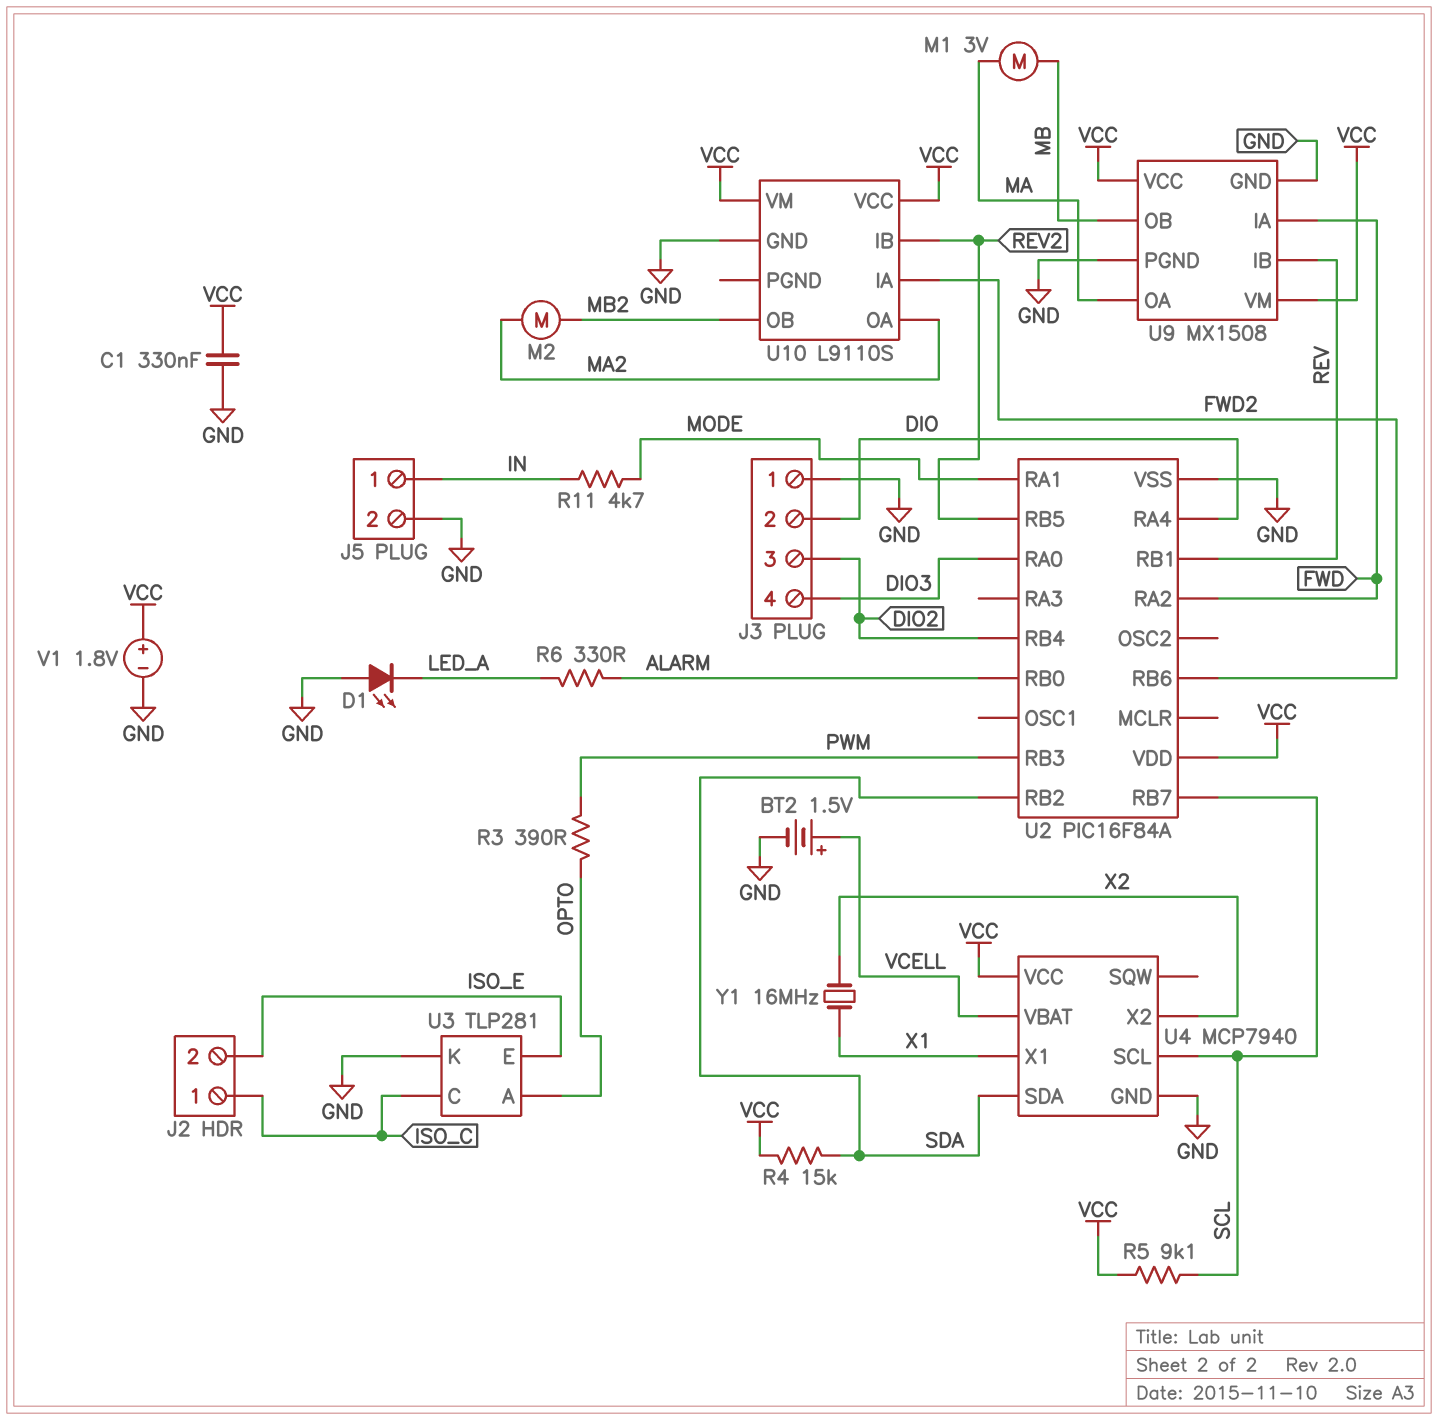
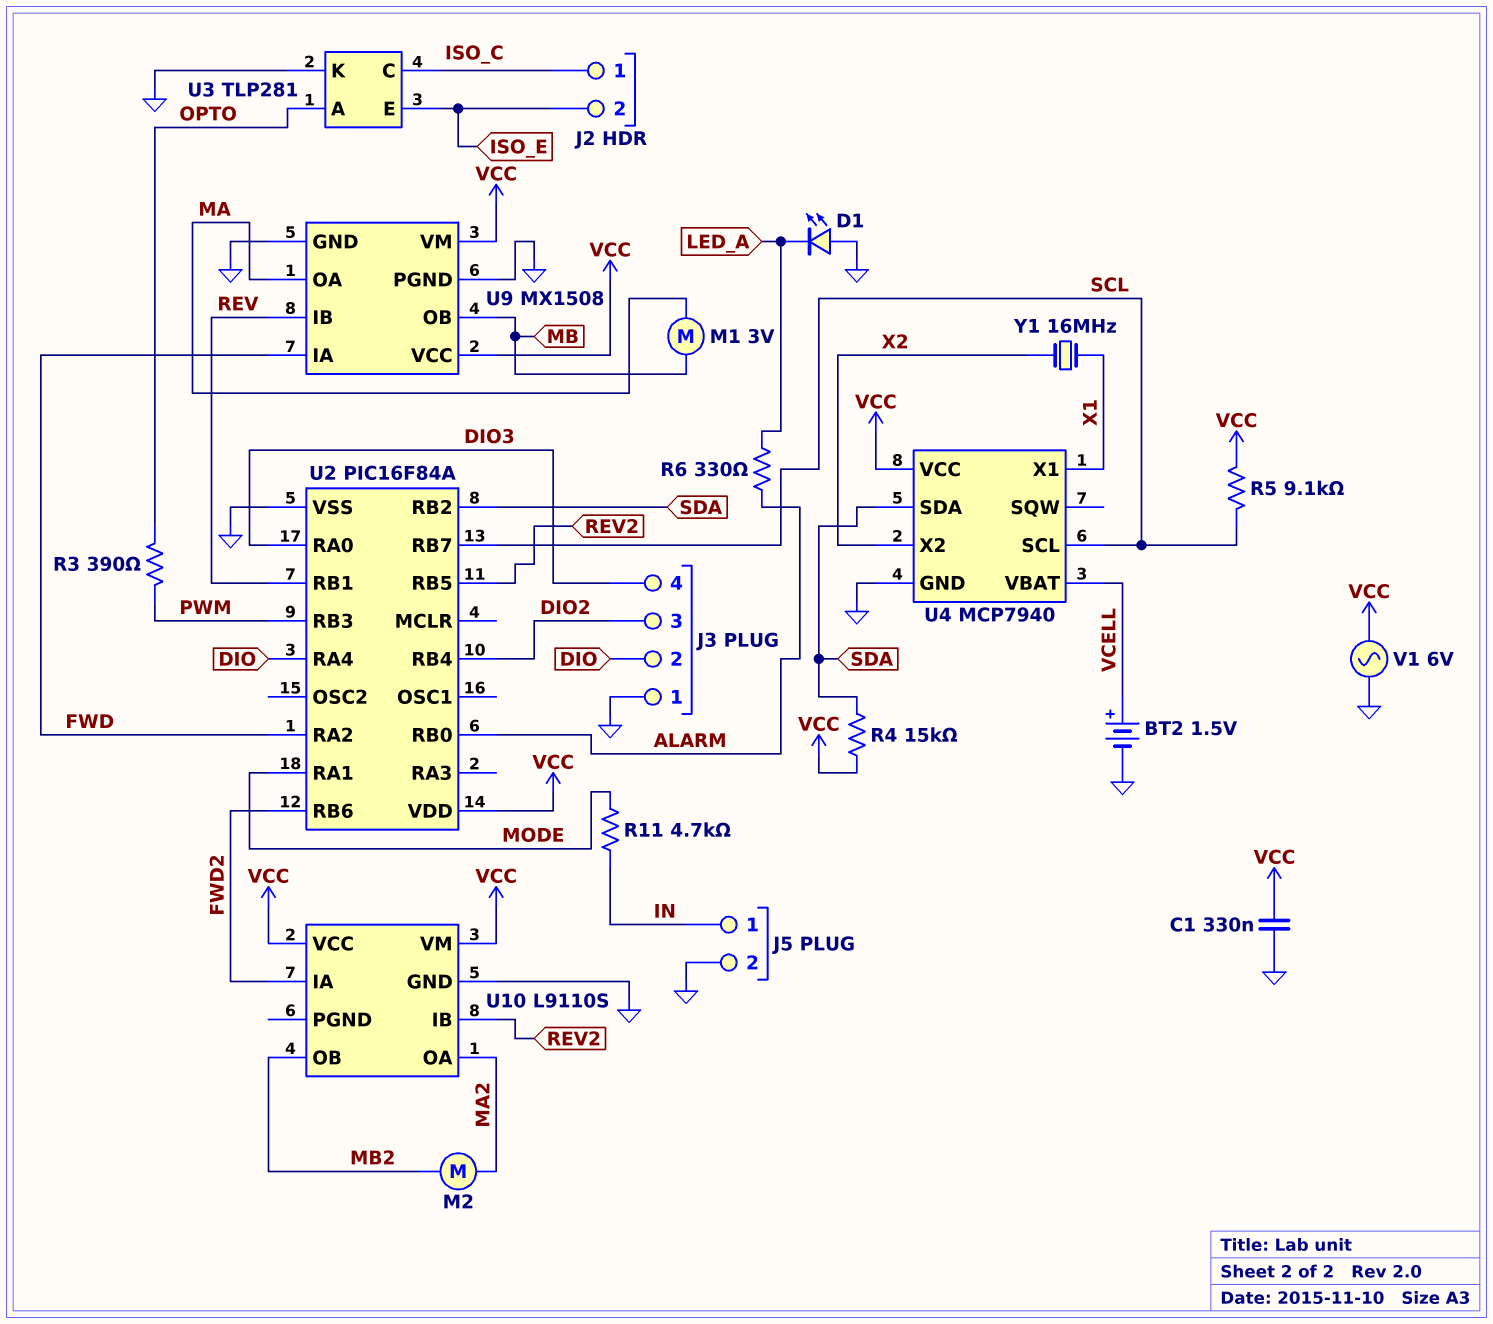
V1: 1.8V (plus VCC, minus GND) -> AC 6V (GND, VCC)

